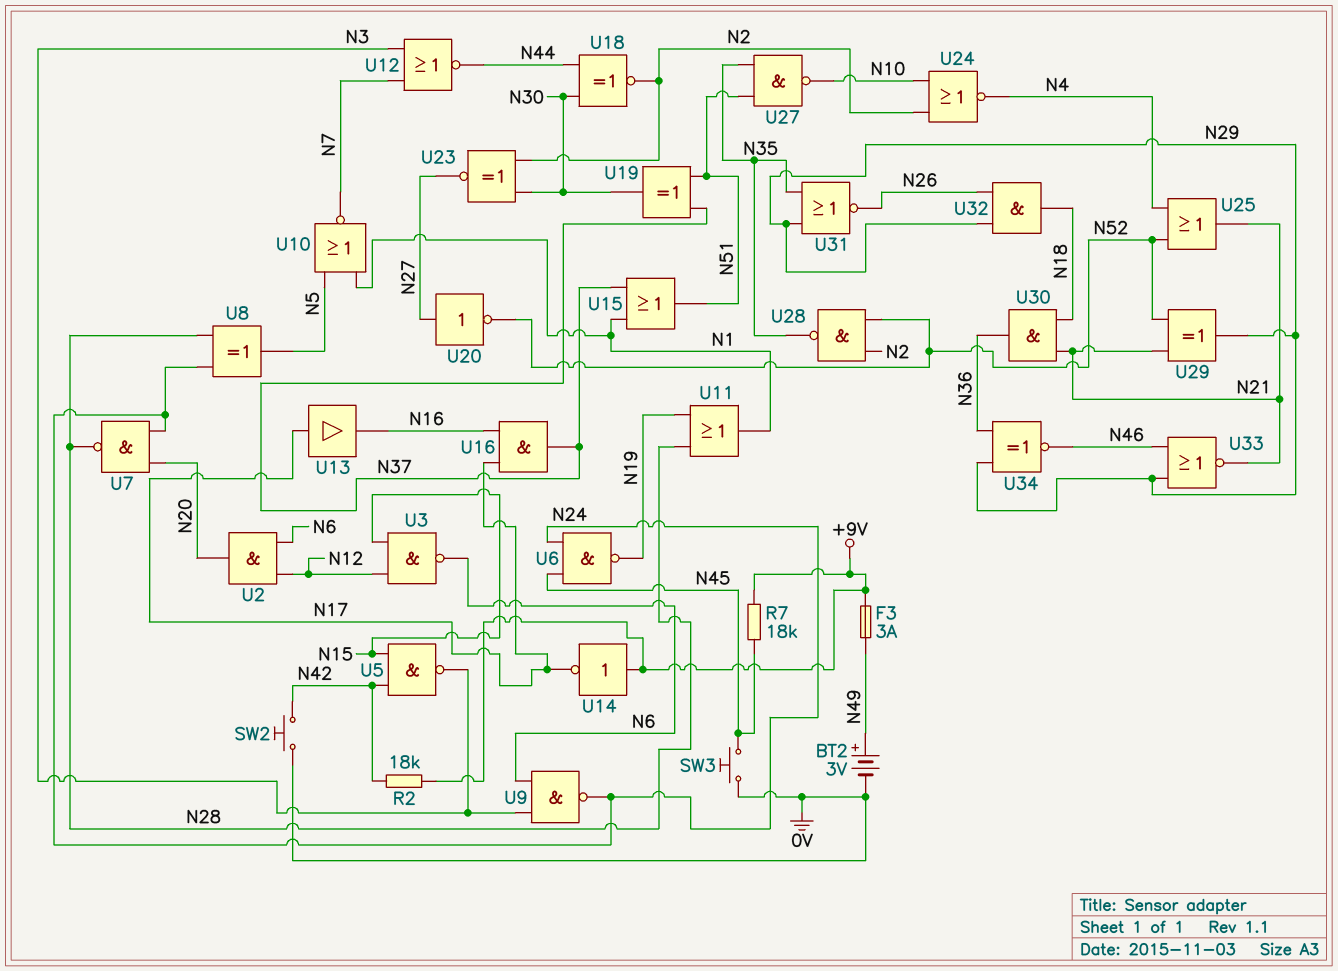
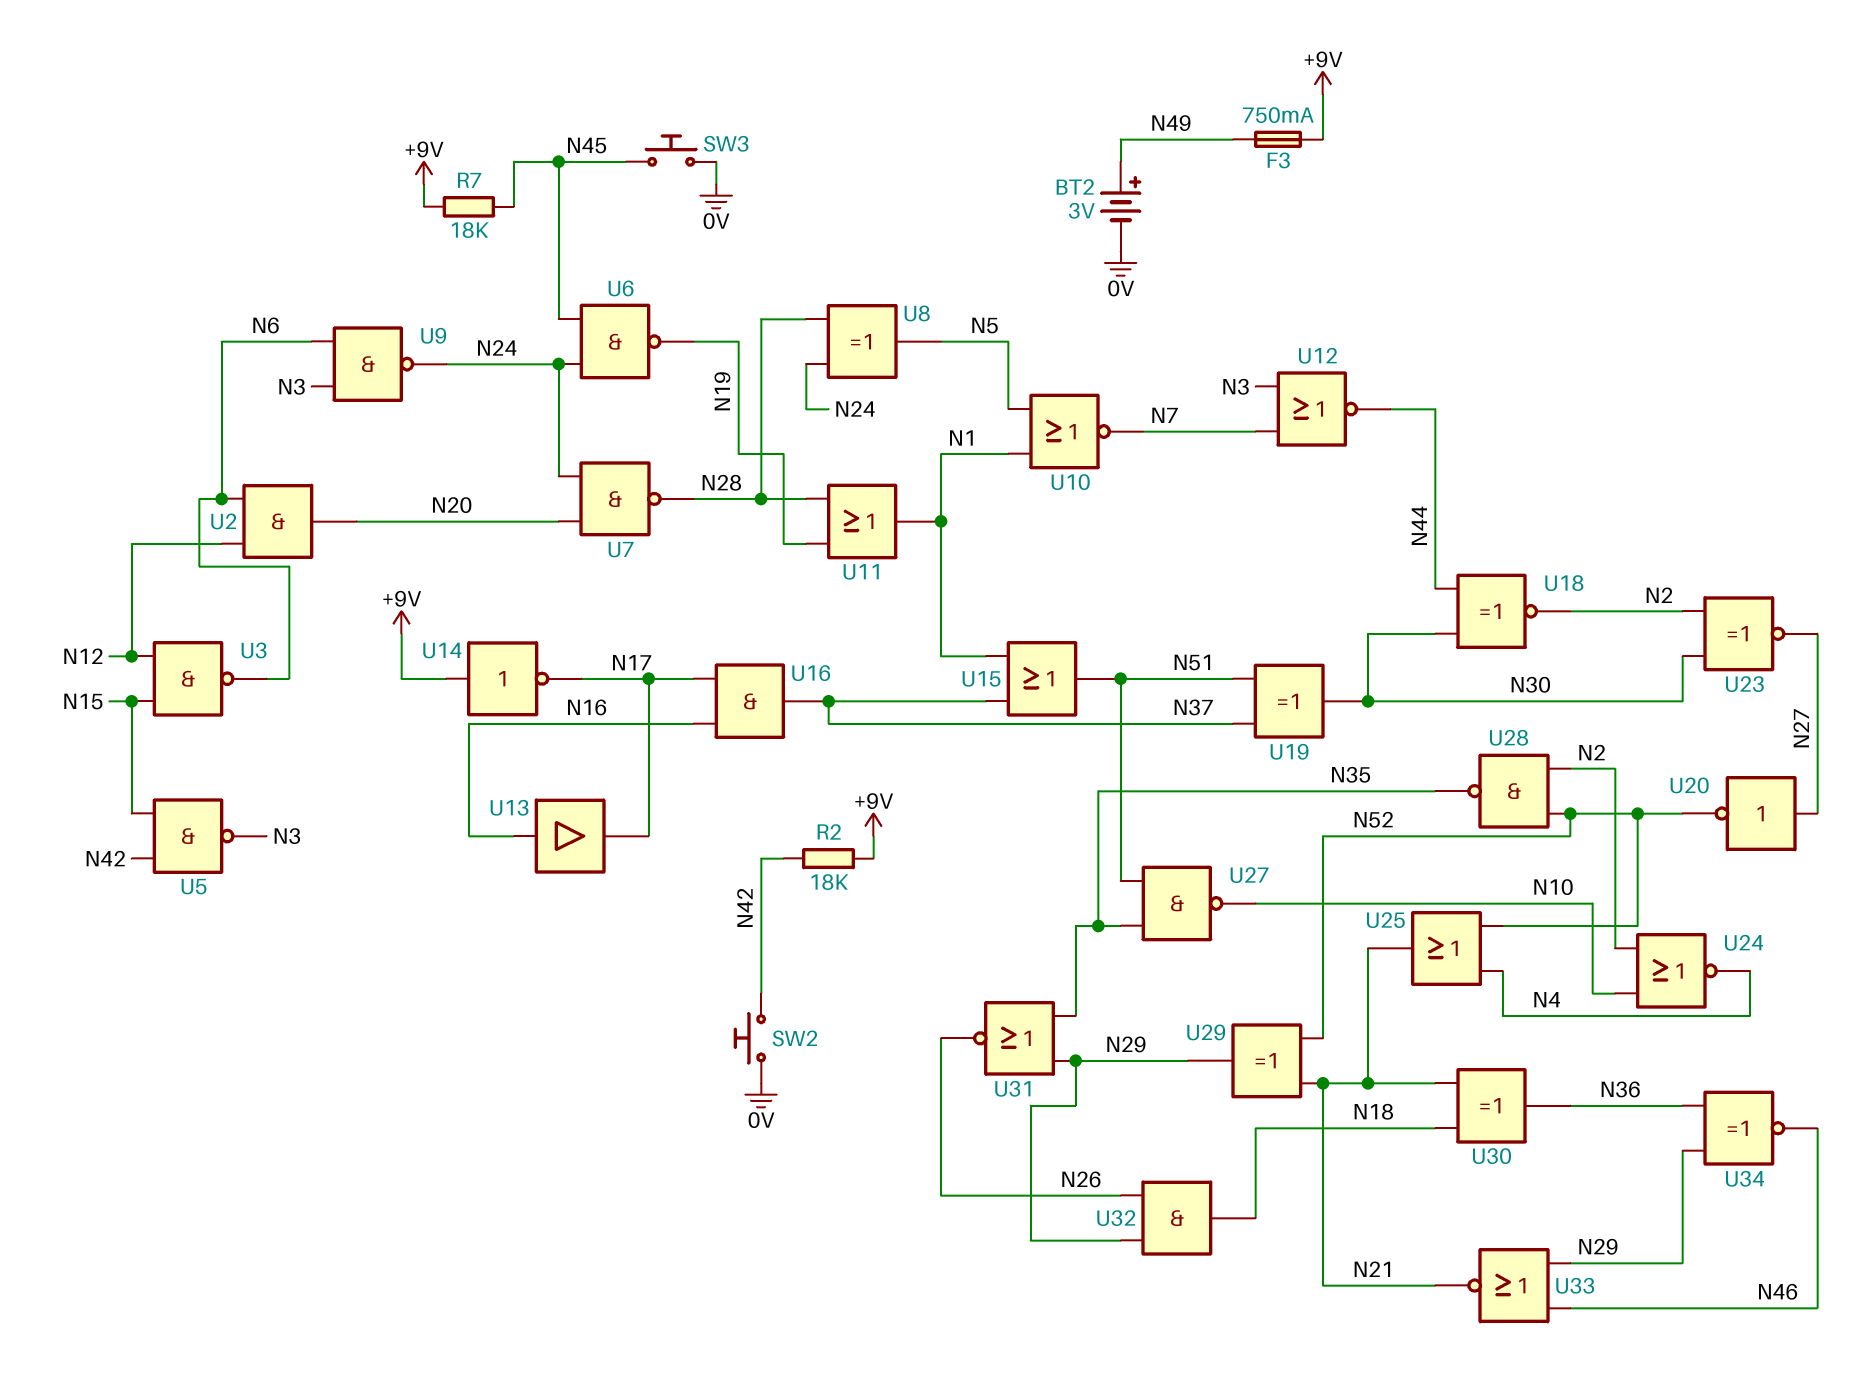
F3: 3A (+9V, N49) -> 750mA (+9V, N49)
U13: buffer (in N17, out N16) -> buffer (in N16, out N17)
U30: AND (in N18, in N21, out N36) -> XOR (in N18, in N21, out N36)

